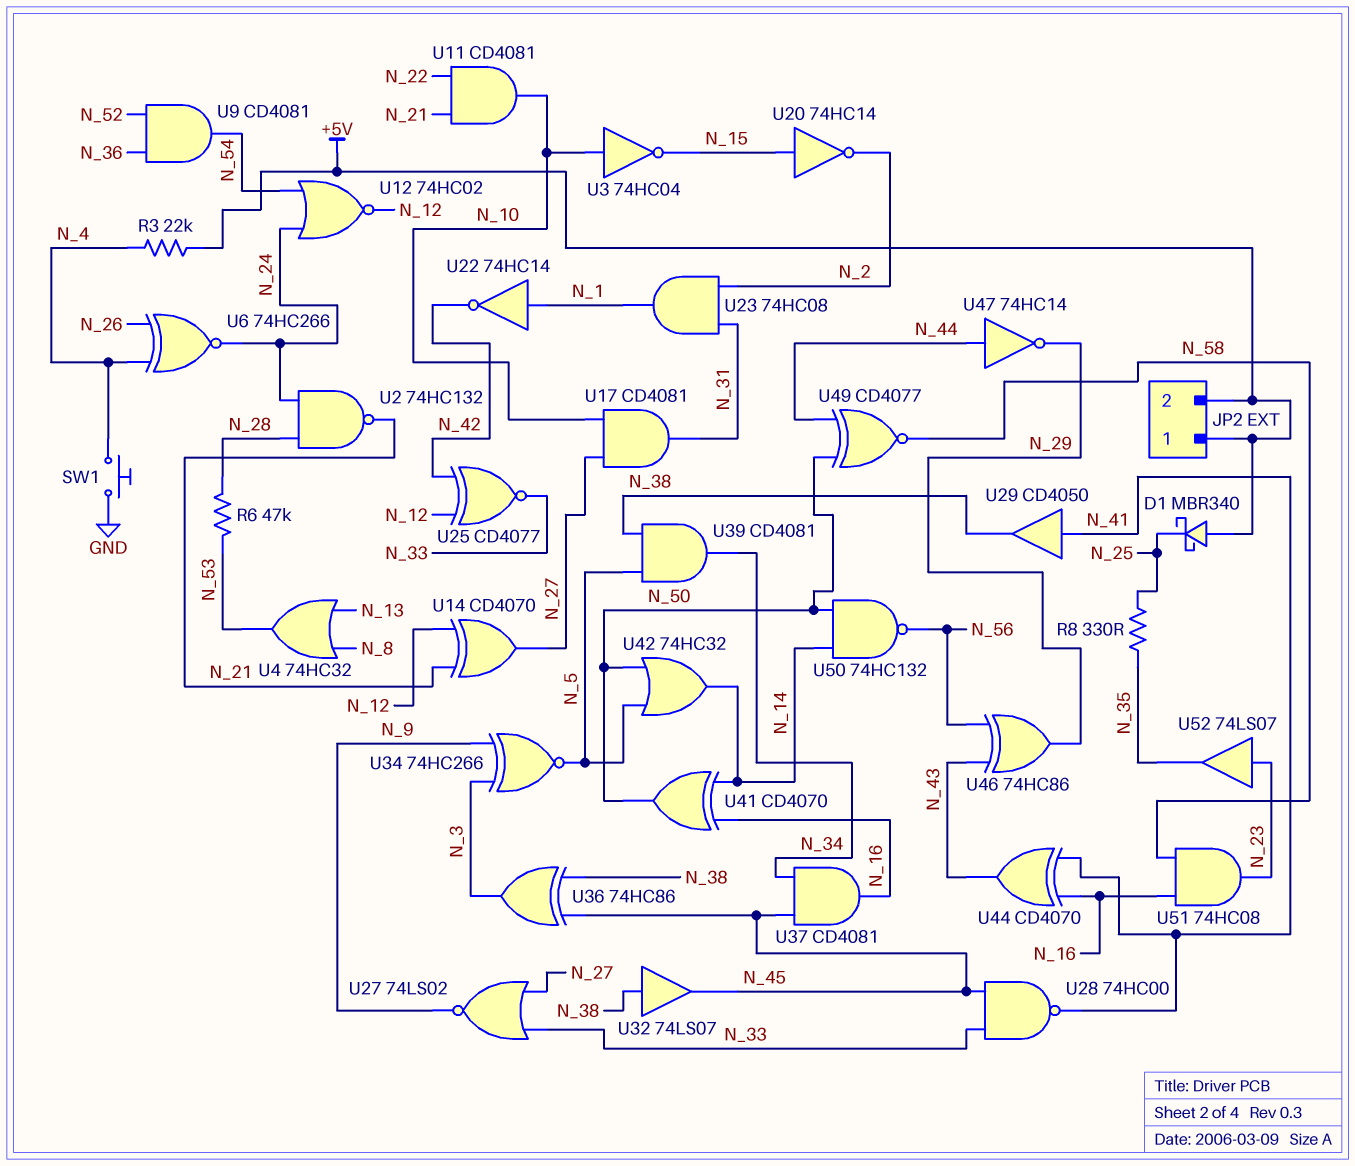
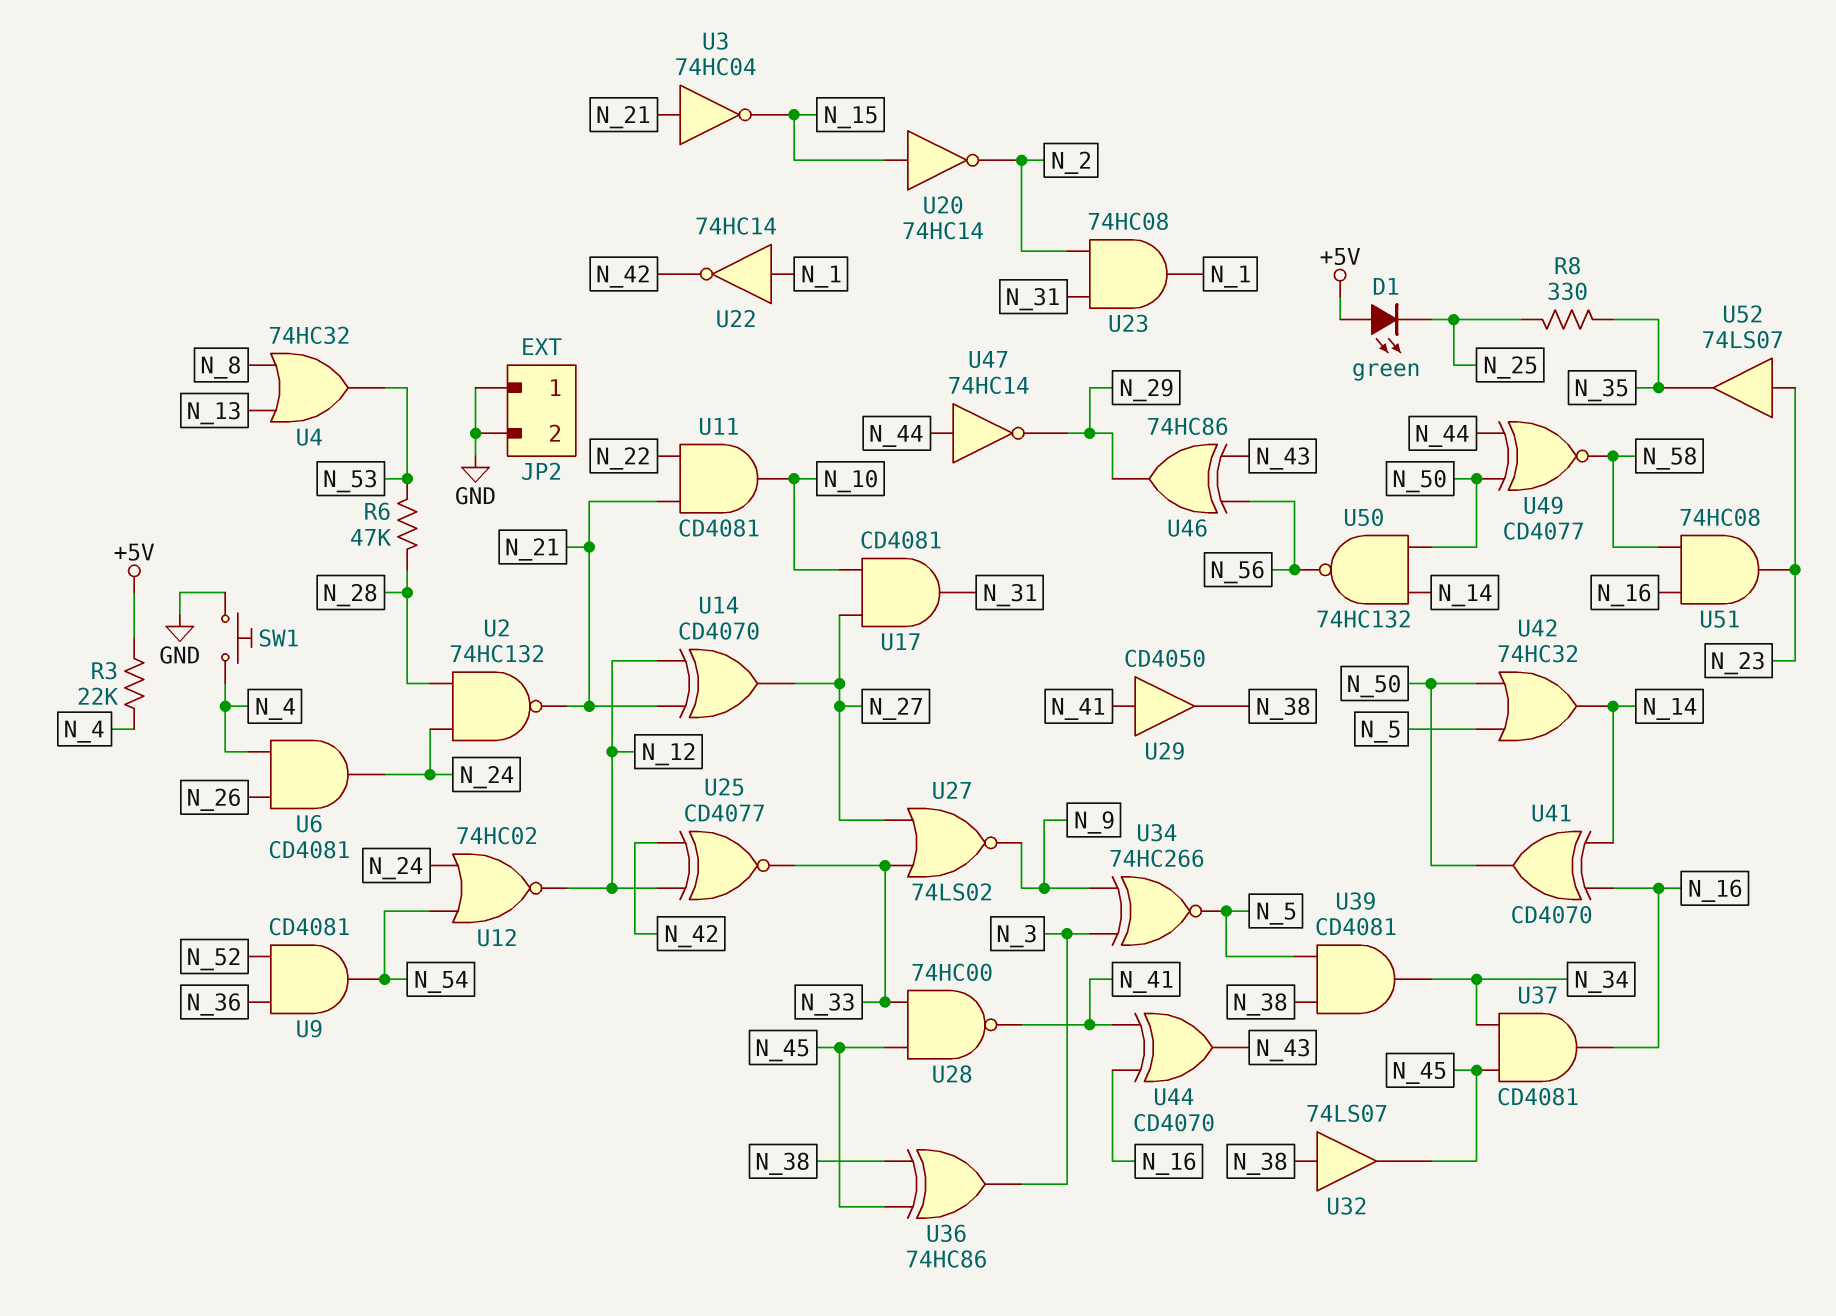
D1: schottky MBR340 (A +5V, K N_25) -> LED green (A +5V, K N_25)
JP2 pin 1: +5V -> GND
JP2 pin 2: +5V -> GND
U3: NOT 74HC04 (in N_10, out N_15) -> NOT 74HC04 (in N_21, out N_15)
U6: XNOR 74HC266 (in N_4, in N_26, out N_24) -> AND CD4081 (in N_4, in N_26, out N_24)

